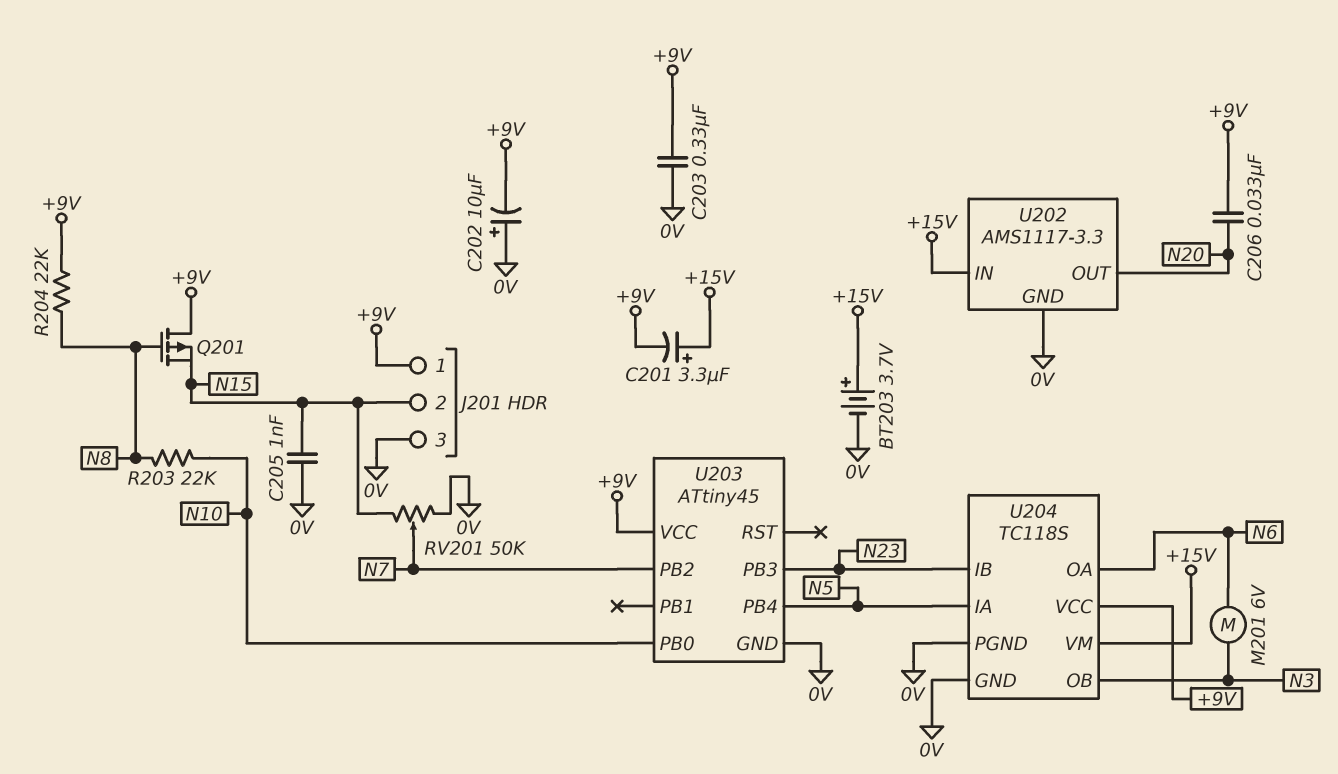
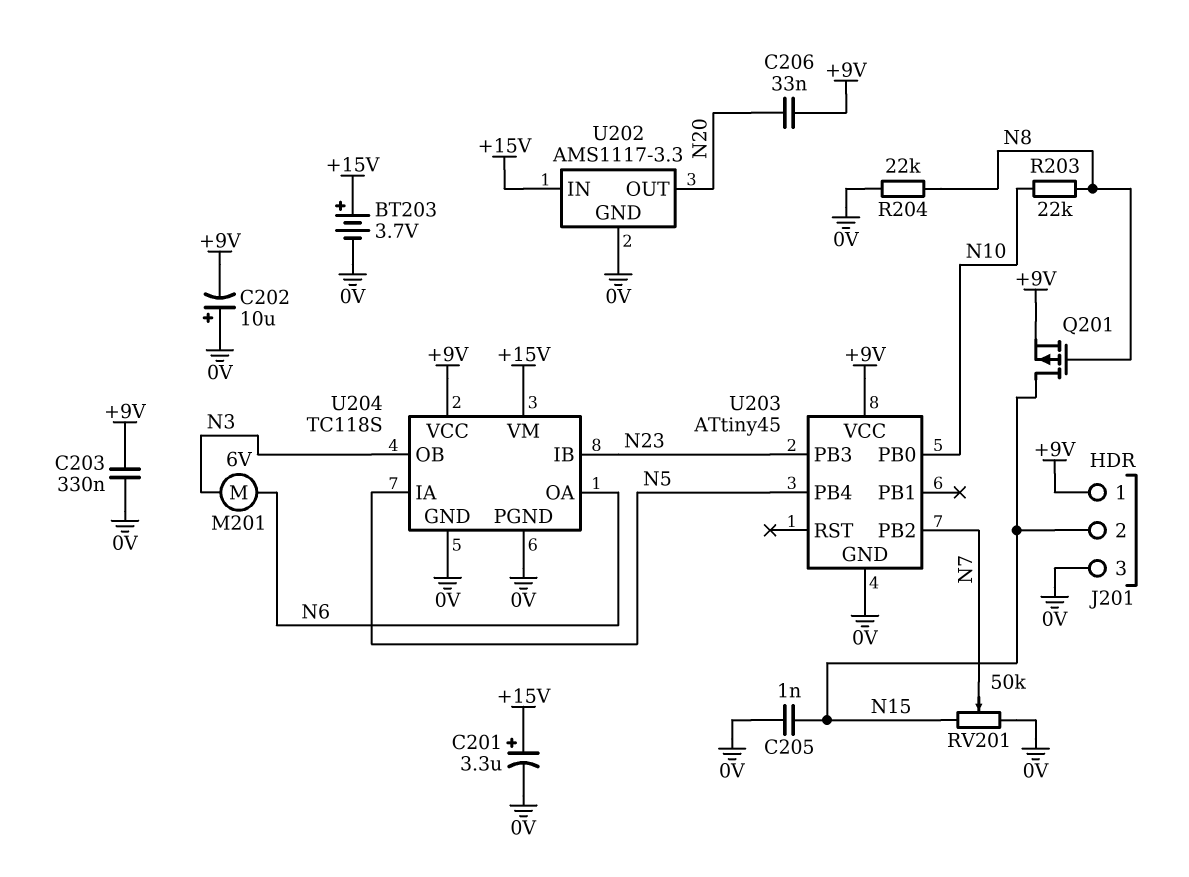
C201: 3.3uF (plus +15V, minus +9V) -> 3.3uF (plus +15V, minus 0V)
Q201: PMOS (G N8, D +9V, S N15) -> PMOS (G N8, D N15, S +9V)
R204: 22k (+9V, N8) -> 22k (0V, N8)

